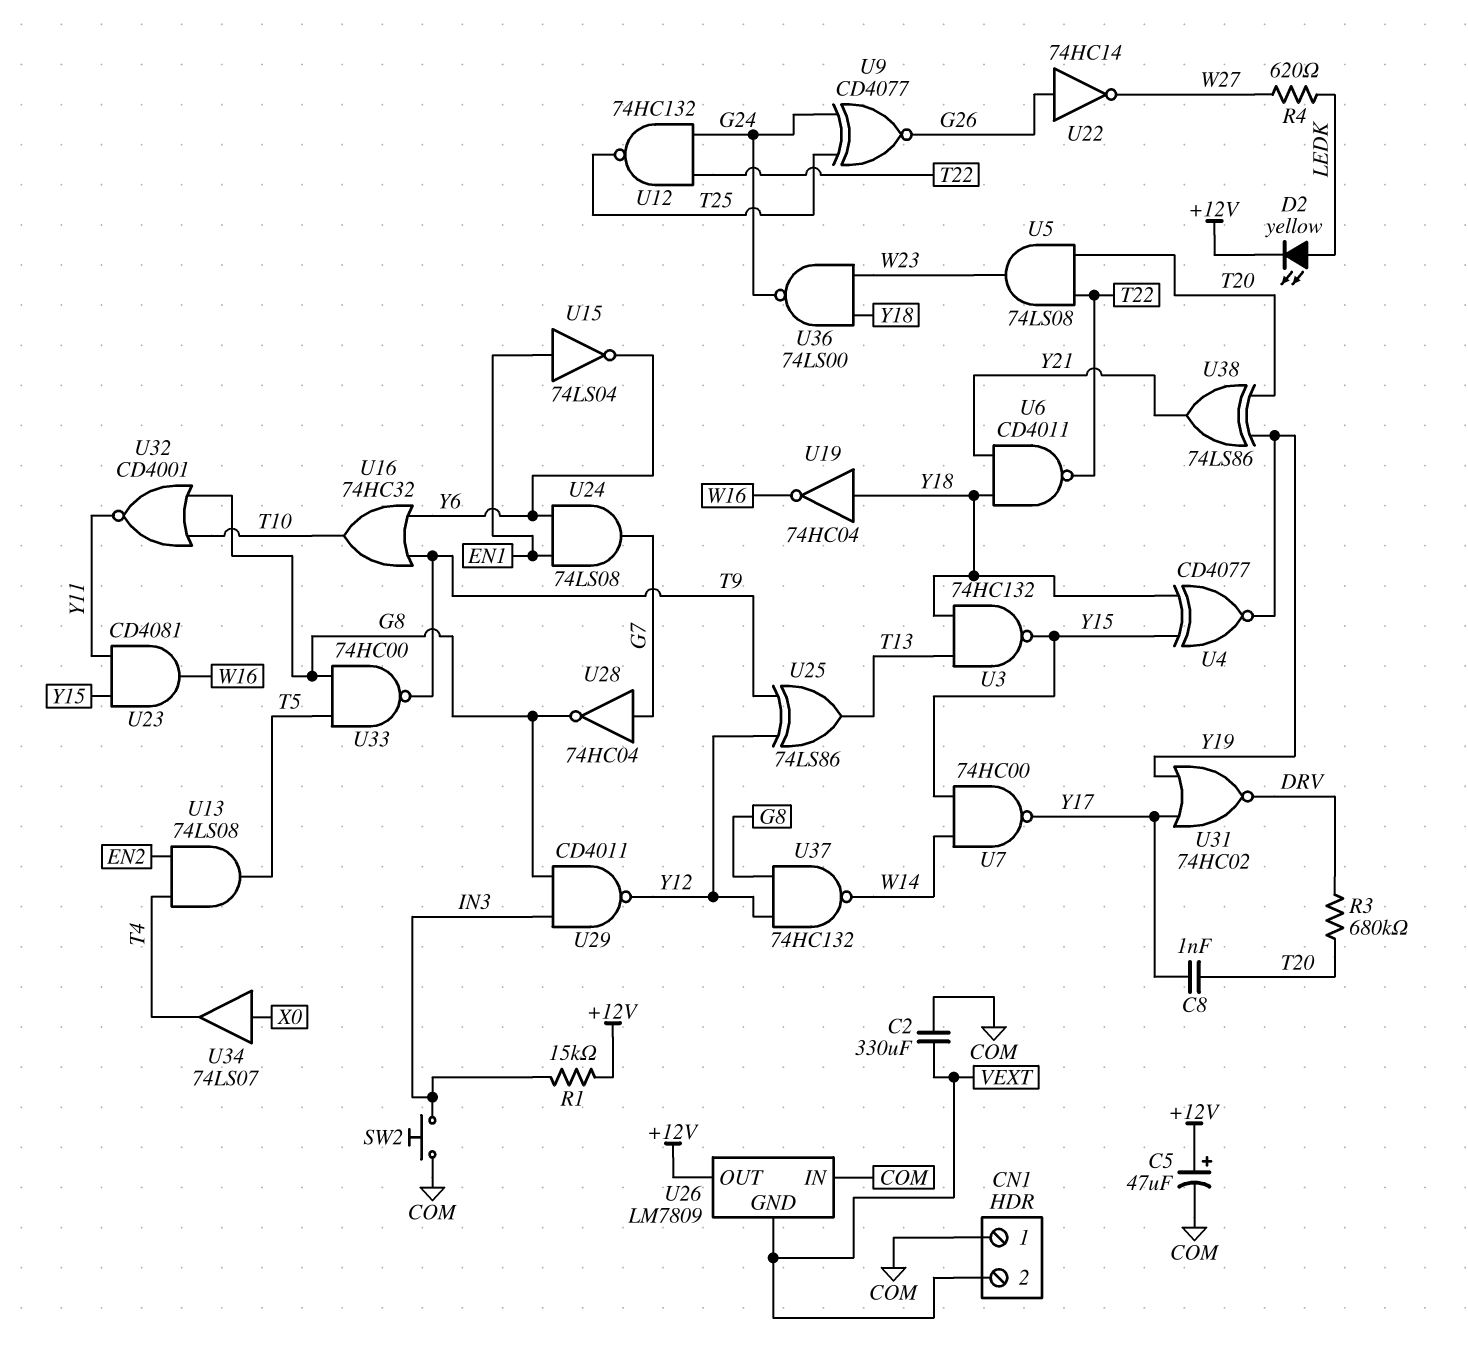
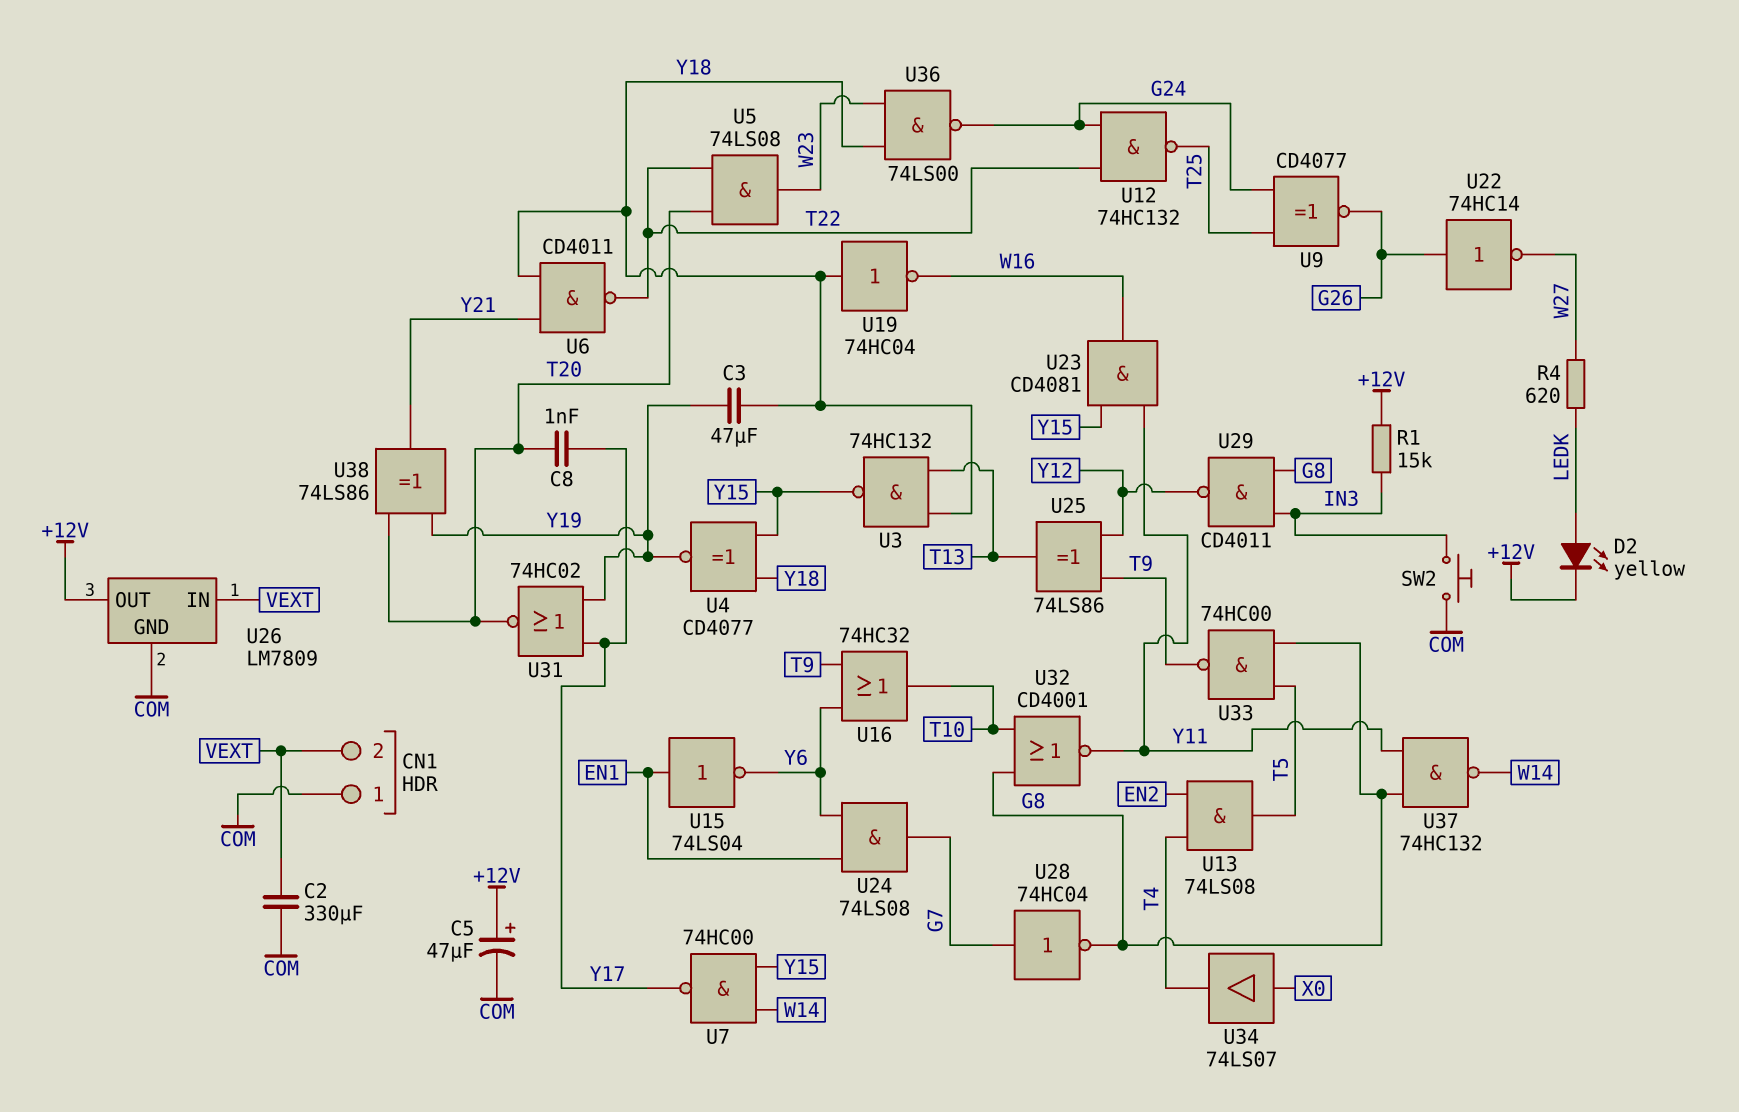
C3: none -> 47uF (Y18, Y19)
R3: 680k (DRV, T20) -> none
U26 pin GND: VEXT -> COM
U26 pin IN: COM -> VEXT
U31: NOR 74HC02 (in Y17, in Y19, out DRV) -> NOR 74HC02 (in Y17, in Y19, out T20)
U37: NAND 74HC132 (in G8, in Y12, out W14) -> NAND 74HC132 (in G8, in Y11, out W14)

